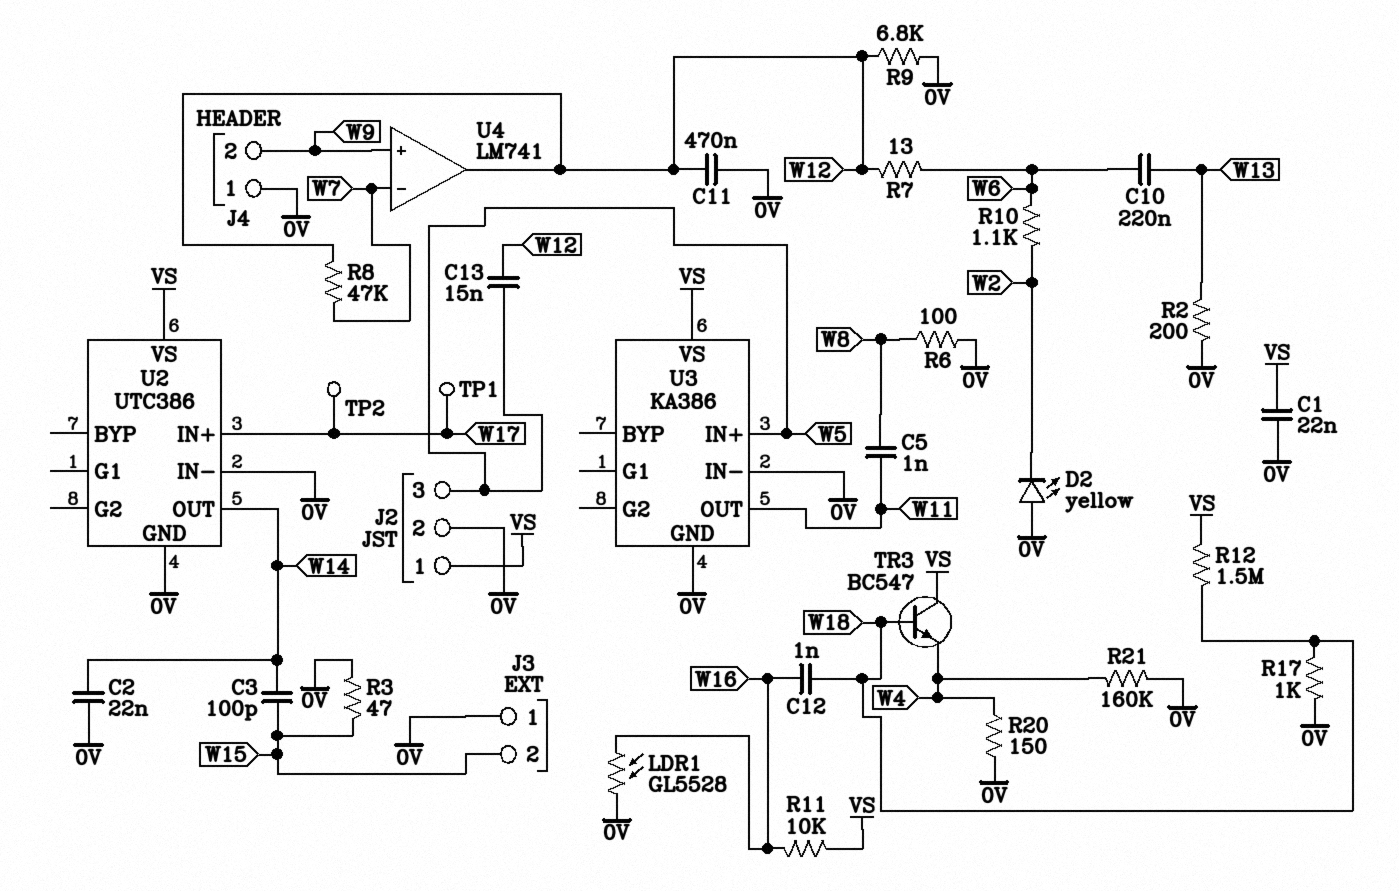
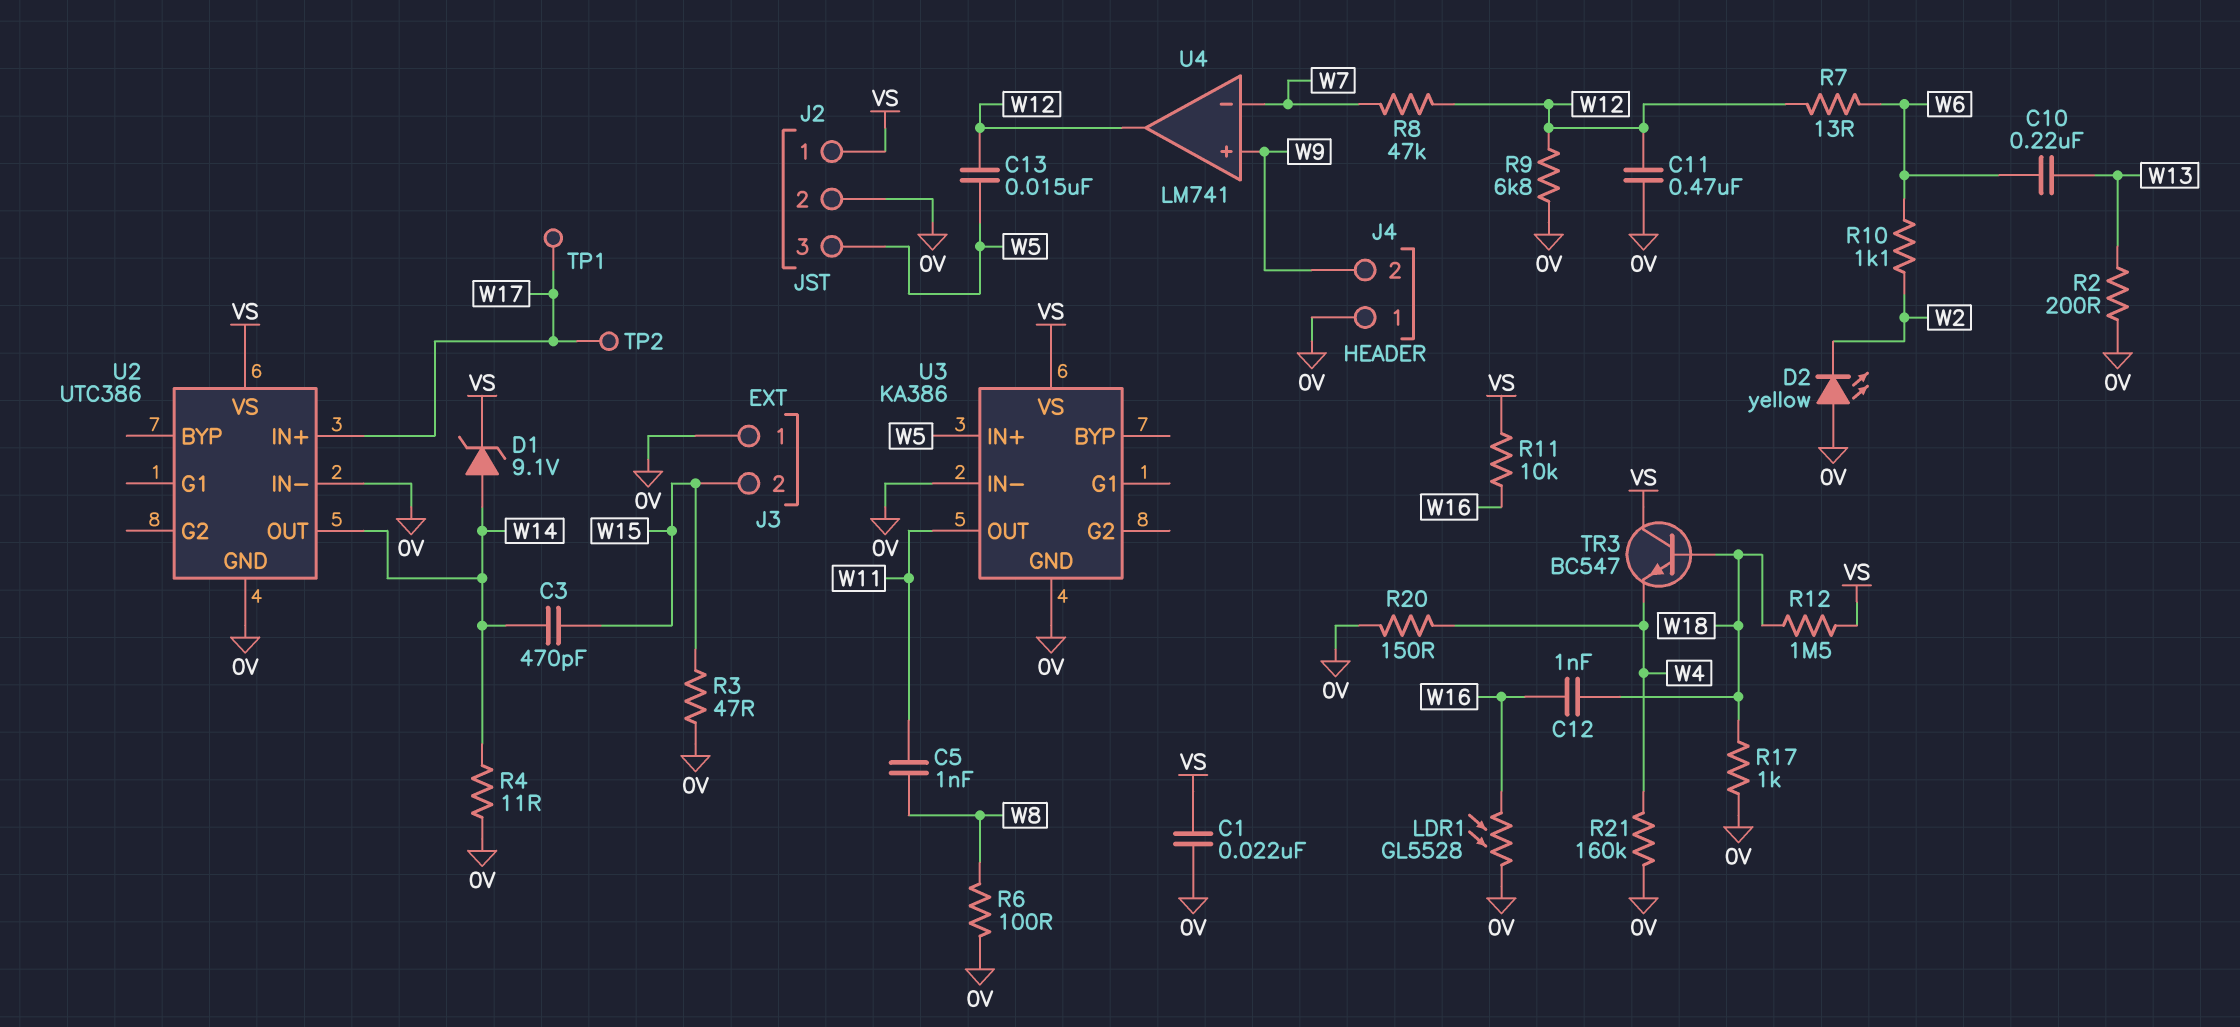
C2: 22nF (0V, W14) -> none
C3: 100pF (W14, W15) -> 470pF (W14, W15)
D1: none -> zener 9.1V (A W14, K VS)
R4: none -> 11 (0V, W14)

